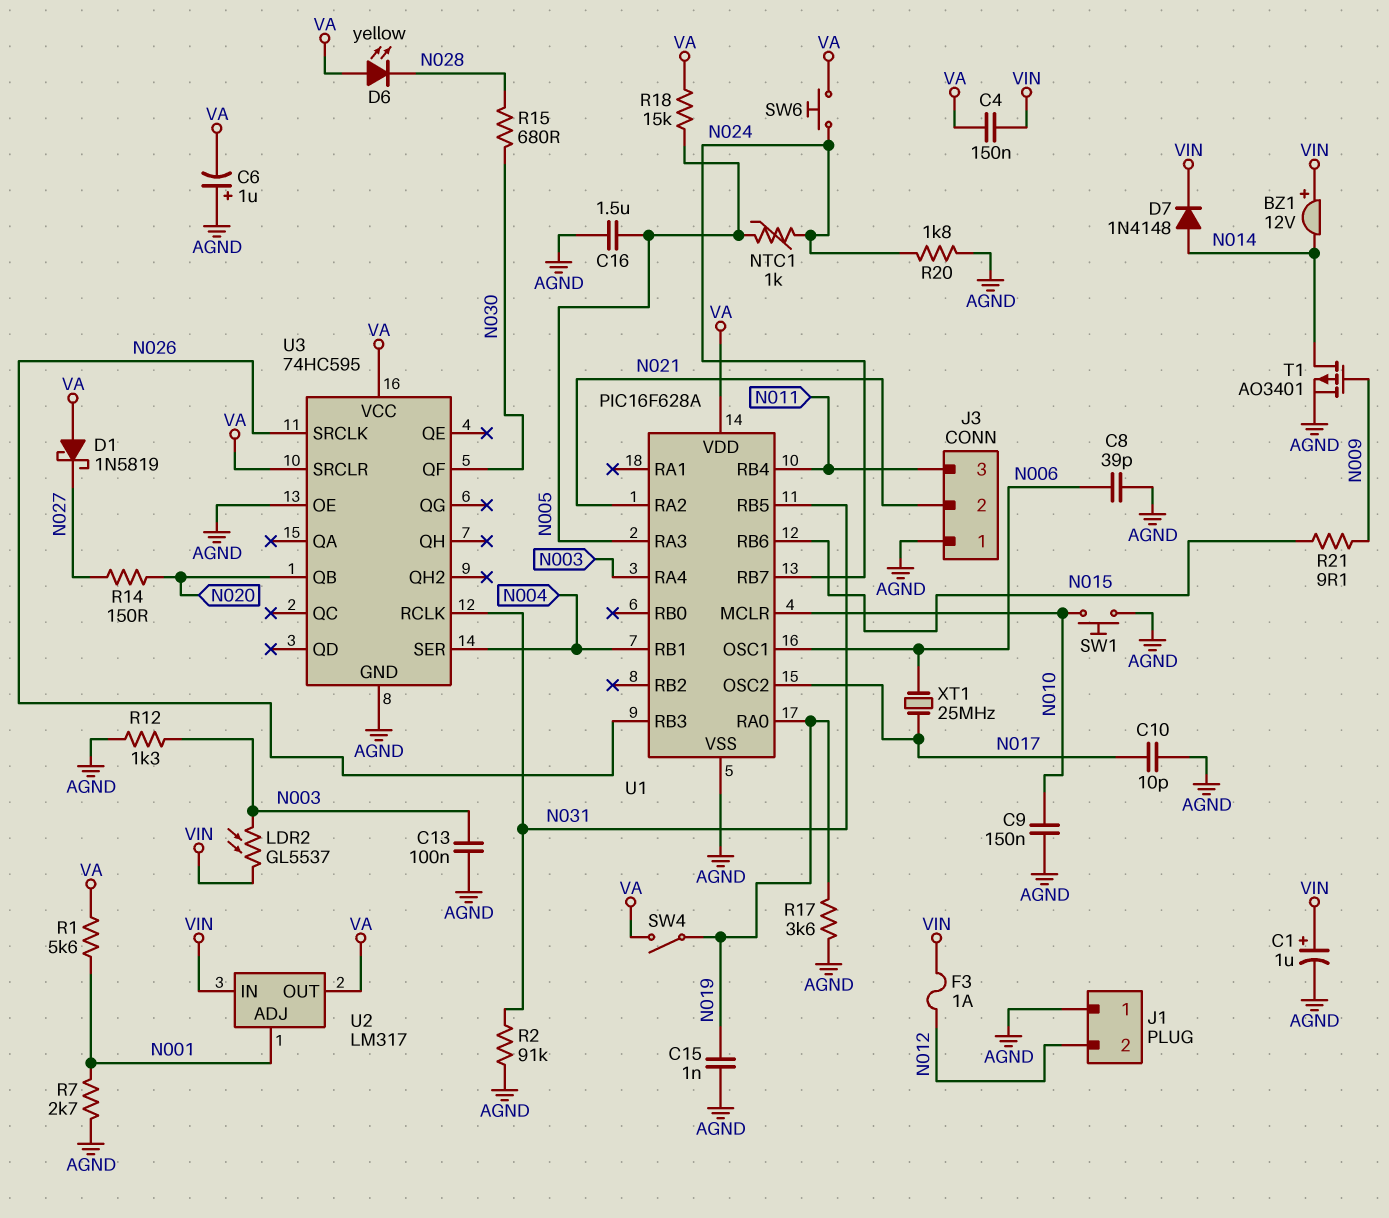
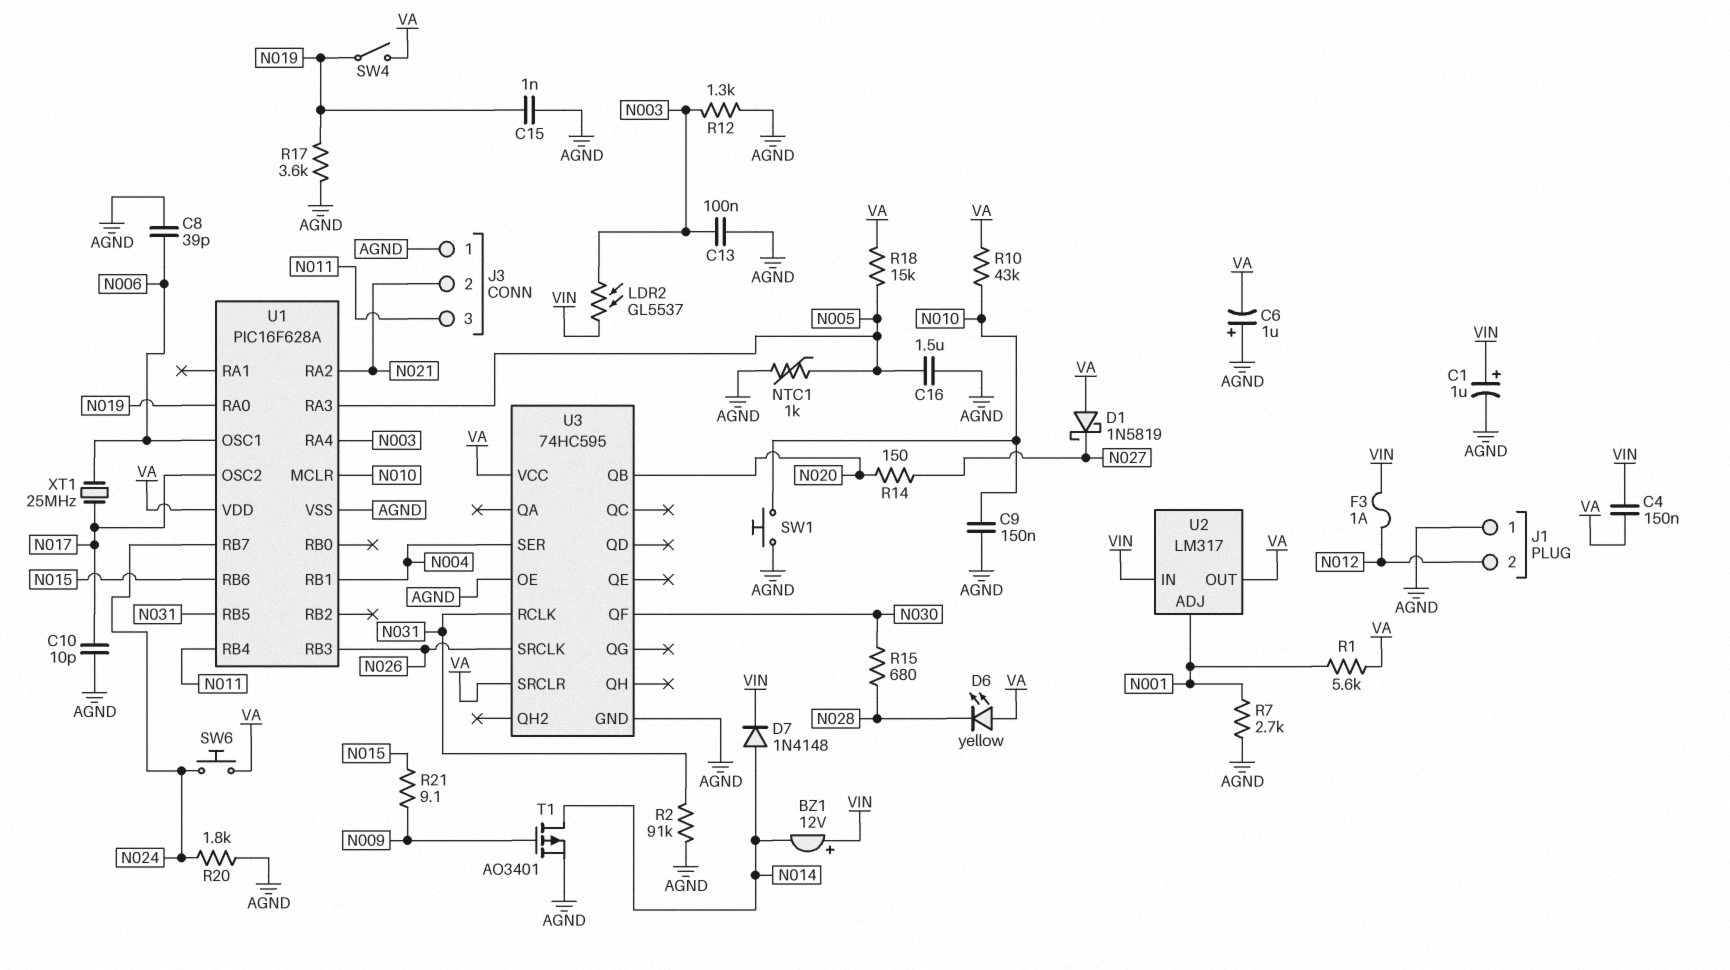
NTC1: 1k (N005, N024) -> 1k (AGND, N005)
R10: none -> 43k (N010, VA)

